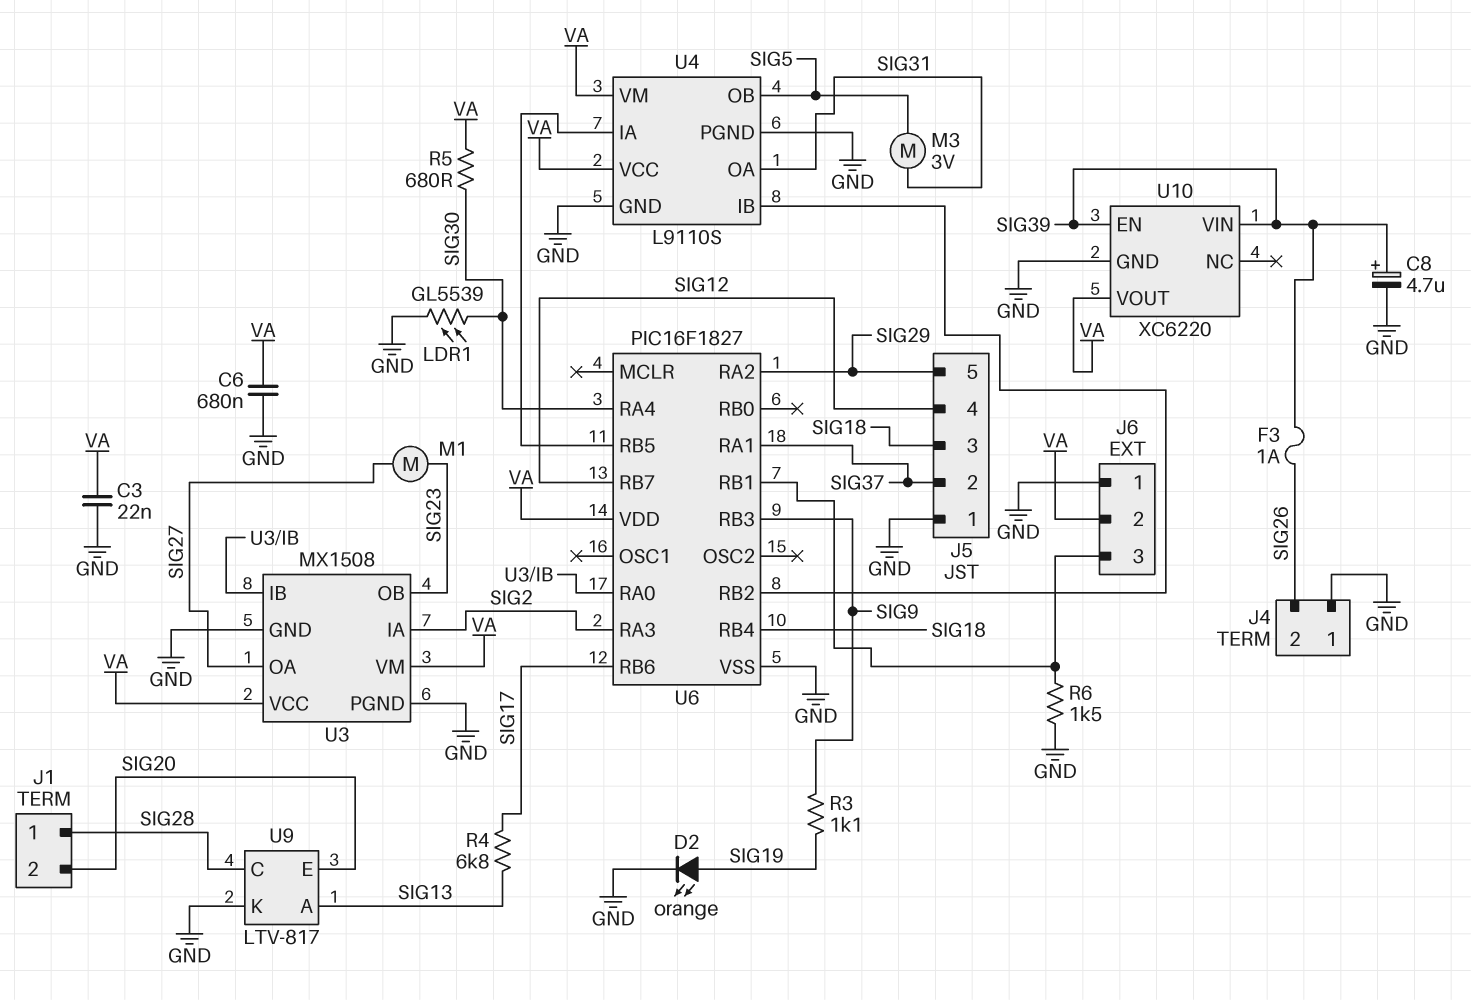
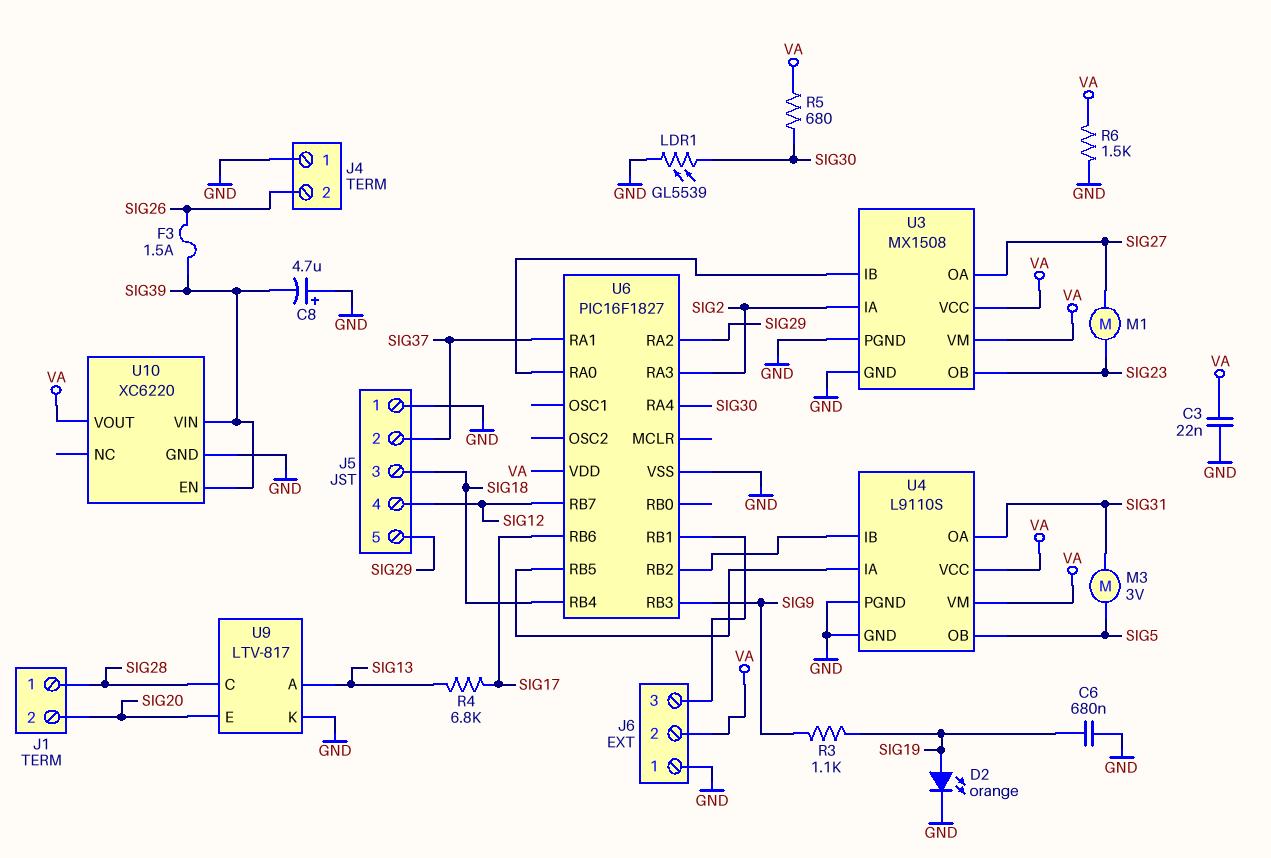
C6: 680nF (GND, VA) -> 680nF (GND, SIG19)
C8: 4.7uF (plus SIG39, minus GND) -> 4.7uF (plus GND, minus SIG39)
F3: 1A (SIG26, SIG39) -> 1.5A (SIG26, SIG39)
R6: 1.5k (GND, J6/3) -> 1.5k (GND, VA)

